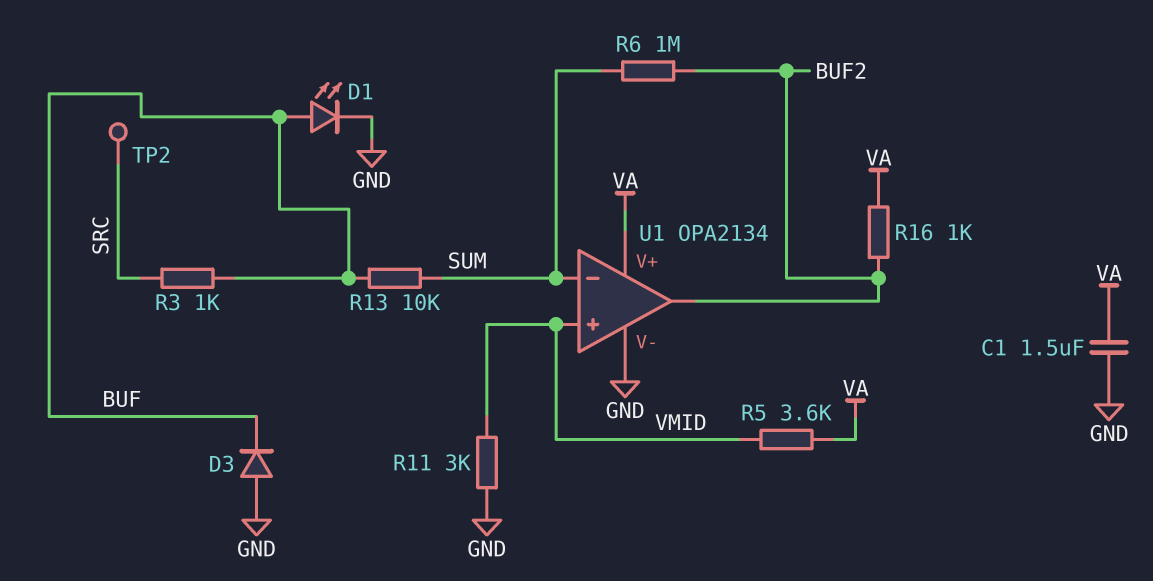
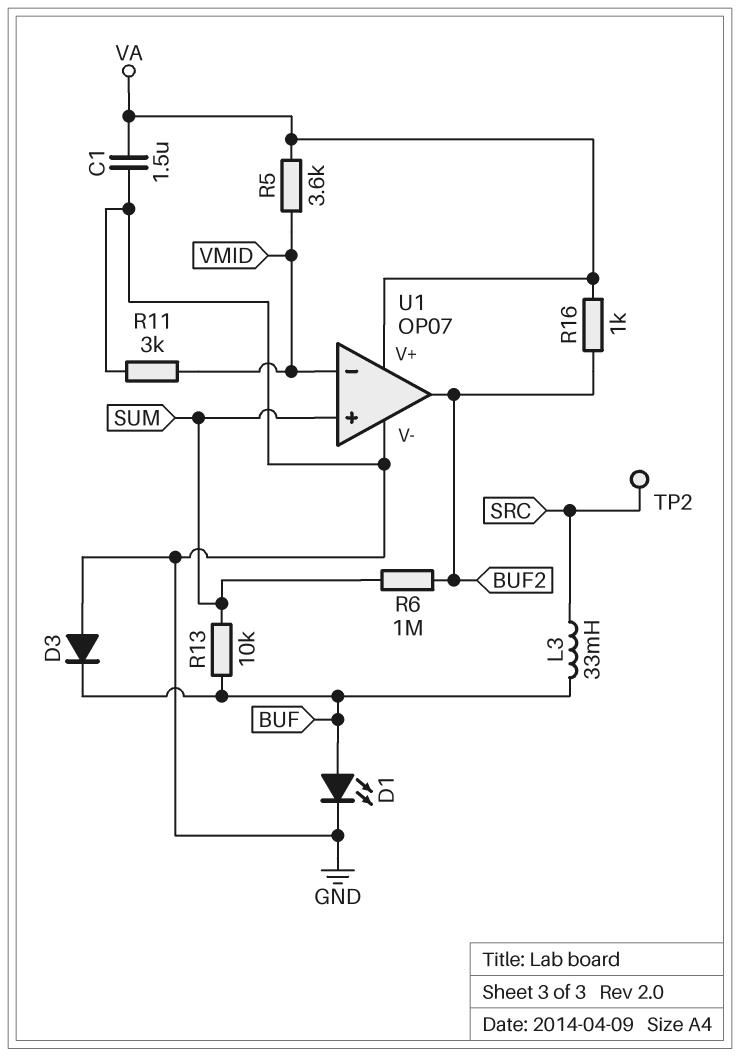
L3: none -> 33mH (BUF, SRC)
R3: 1k (BUF, SRC) -> none
U1: OPA2134 -> OP07
U1 pin in+: VMID -> SUM
U1 pin in-: SUM -> VMID

